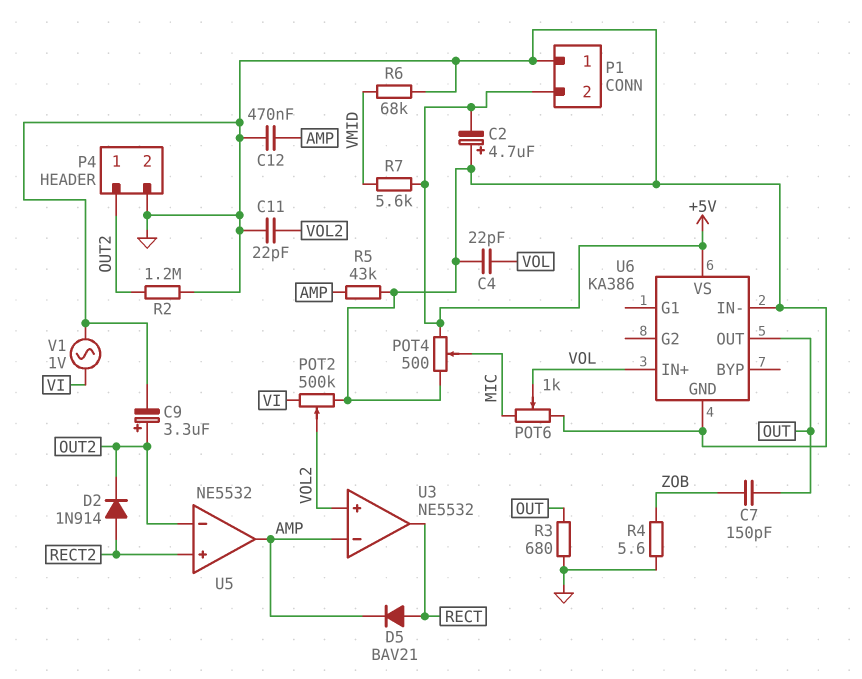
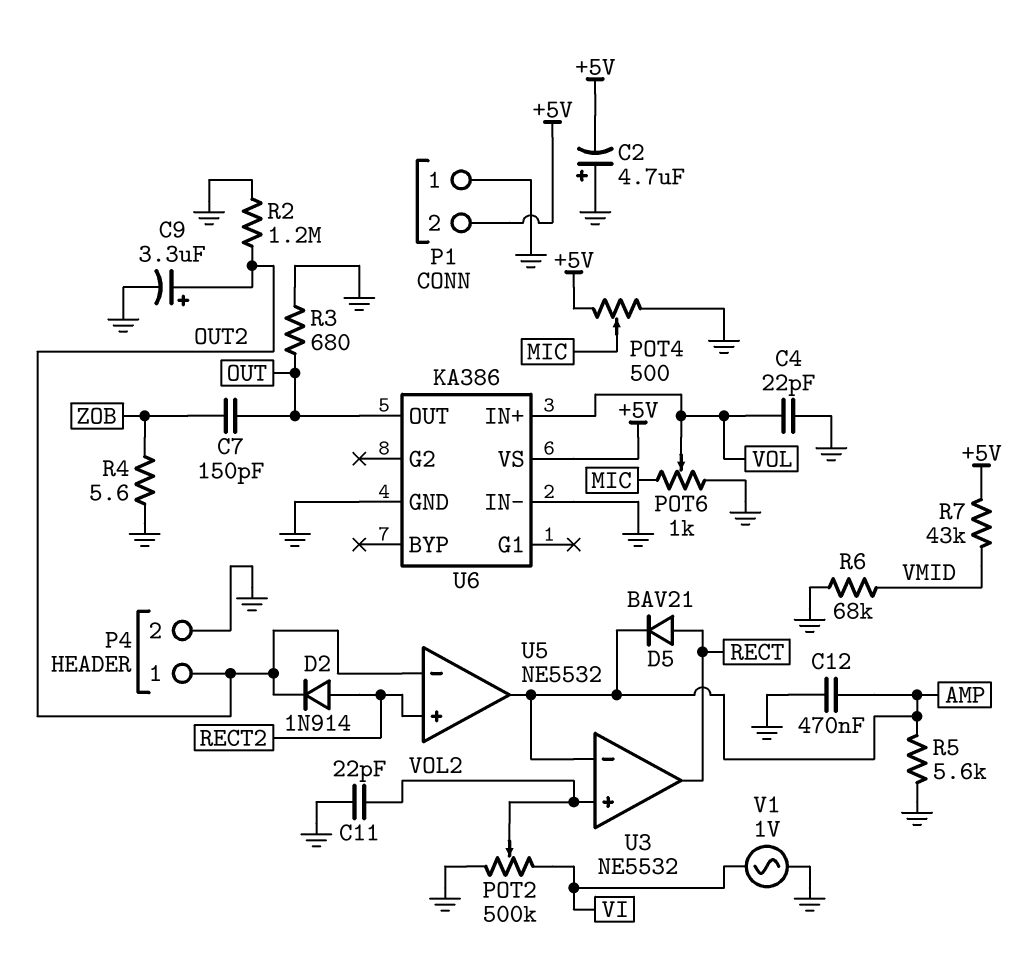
R5: 43k (AMP, GND) -> 5.6k (AMP, GND)
R7: 5.6k (+5V, VMID) -> 43k (+5V, VMID)

